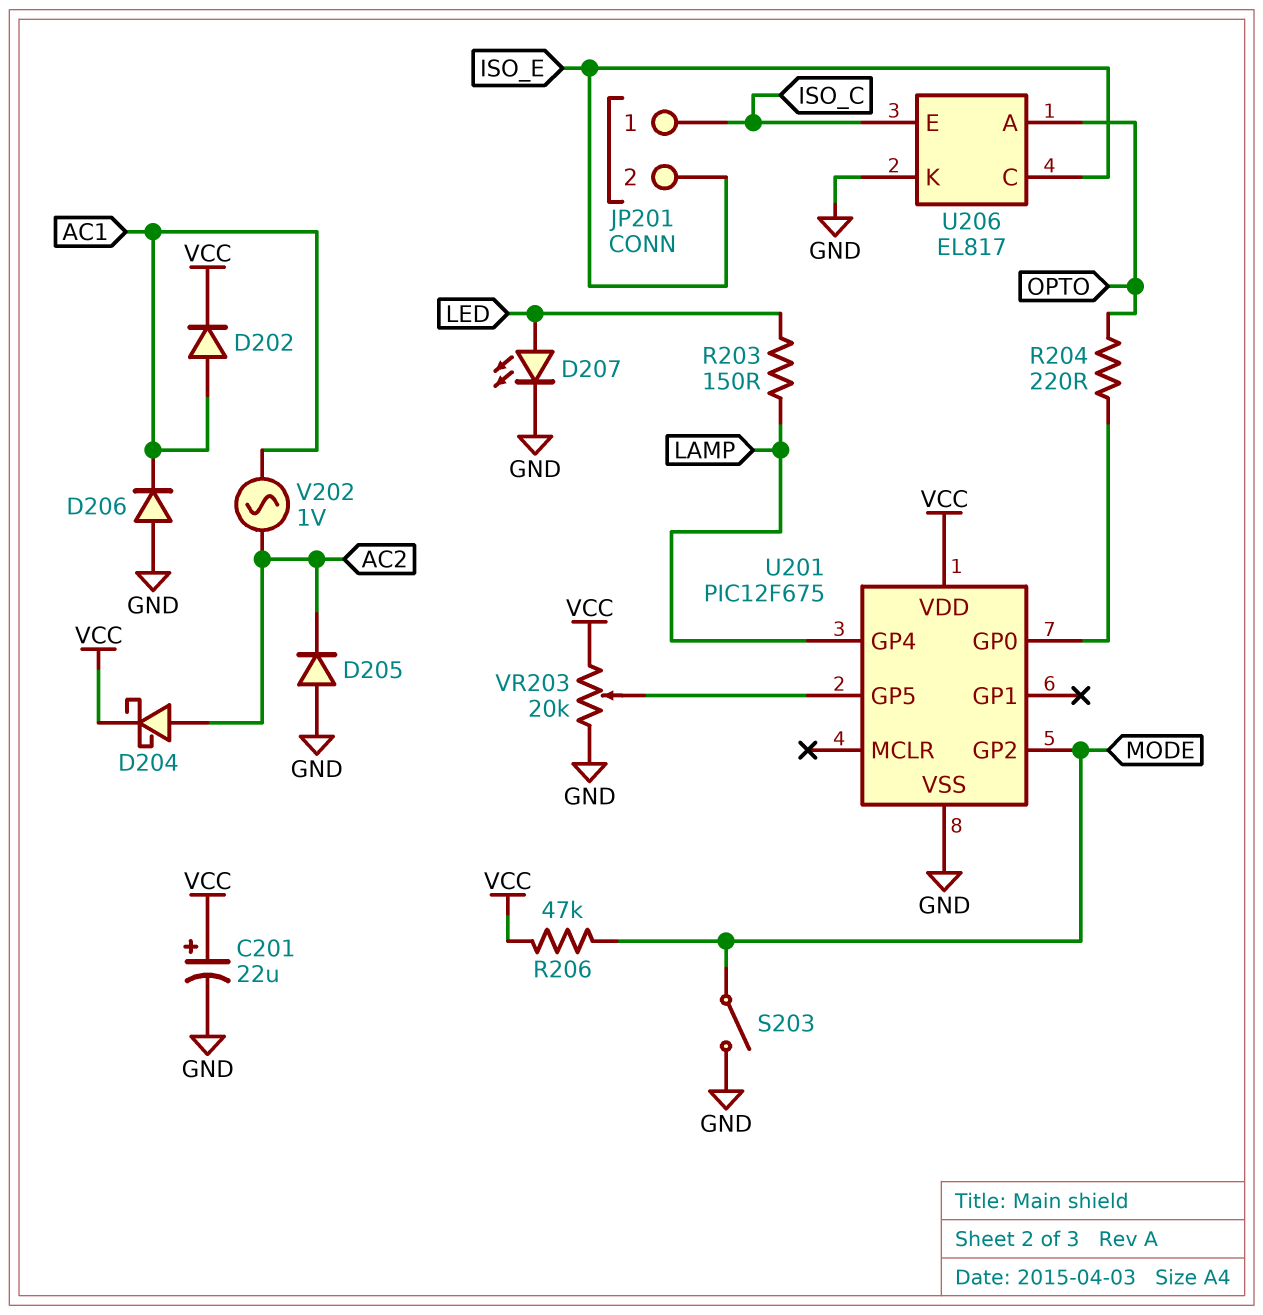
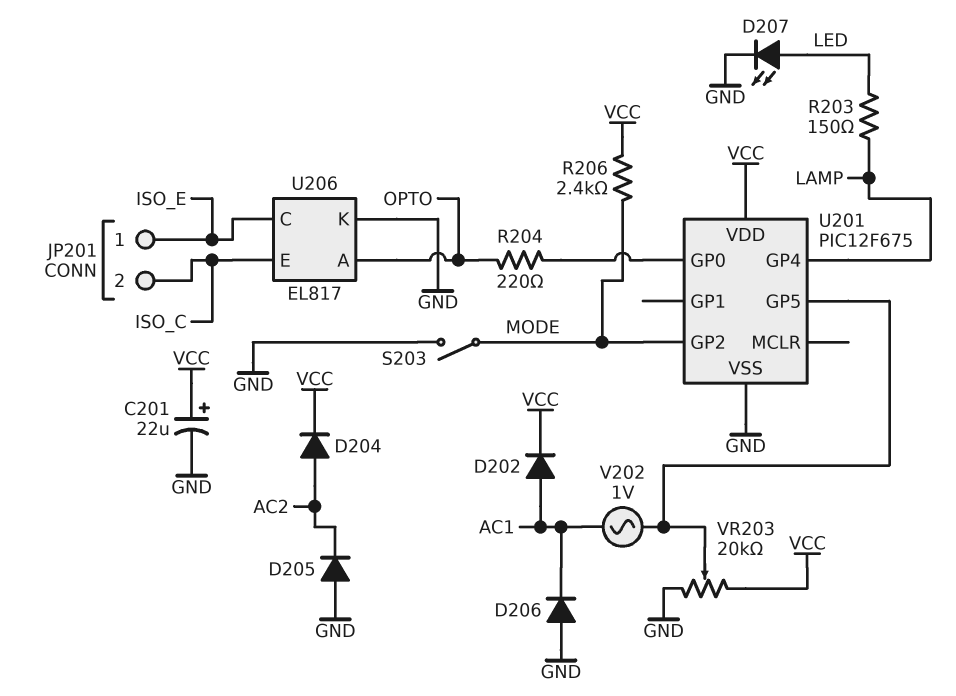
D204: schottky (A AC2, K VCC) -> diode (A AC2, K VCC)
JP201 pin 1: ISO_C -> ISO_E
JP201 pin 2: ISO_E -> ISO_C
R206: 47k (MODE, VCC) -> 2.4k (MODE, VCC)
V202: AC 1V (AC1, AC2) -> AC 1V (AC1, U201/GP5)

